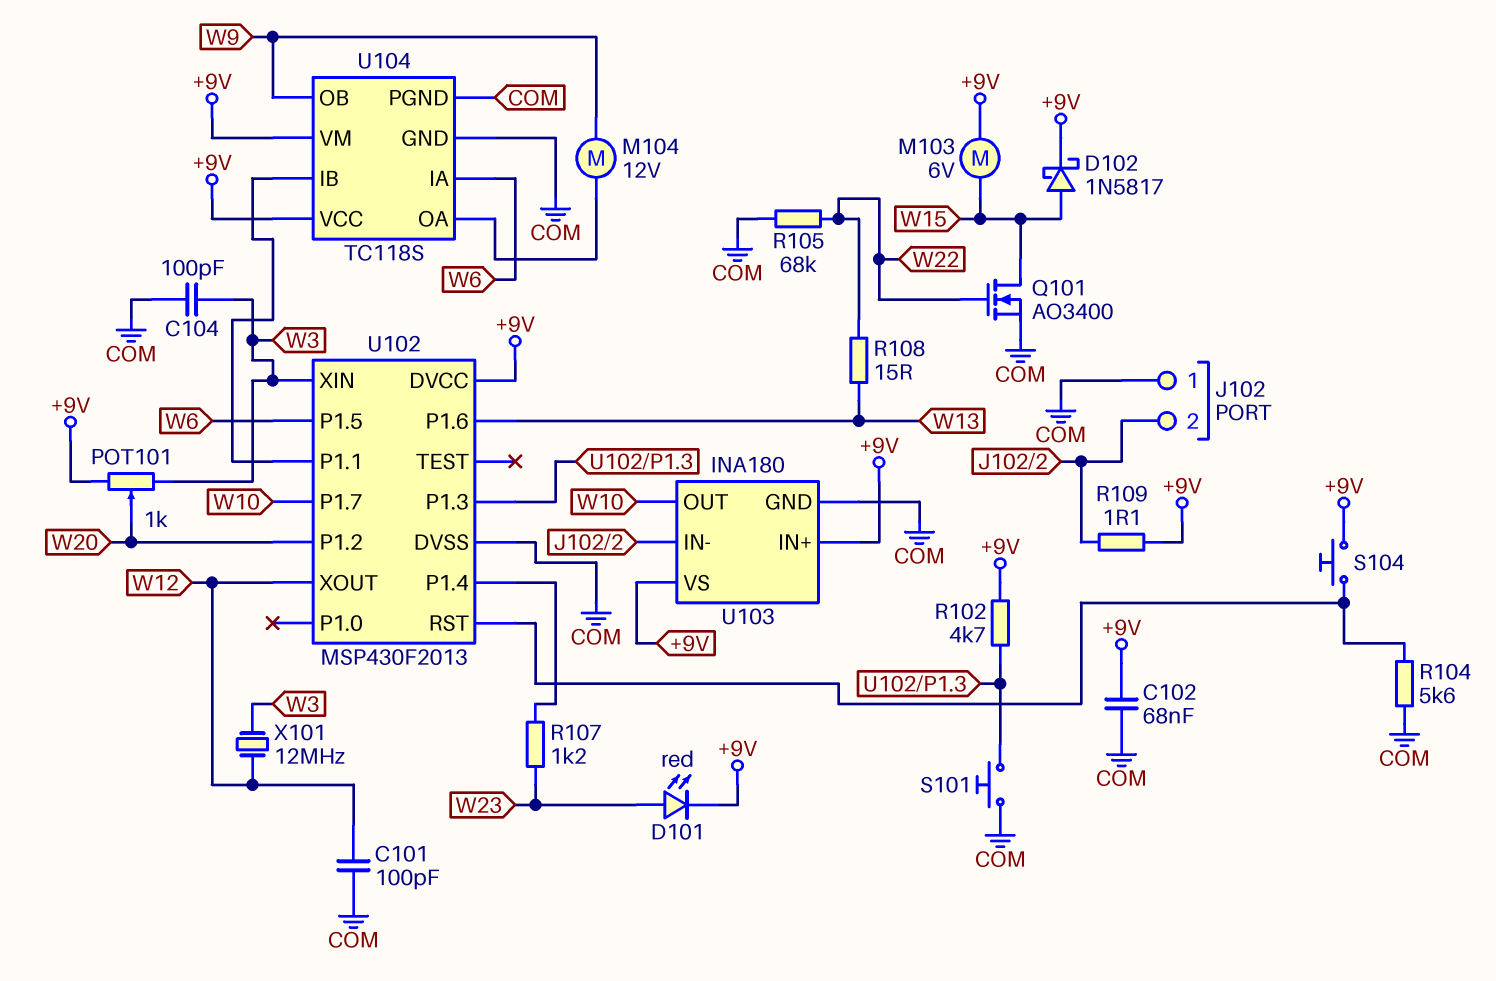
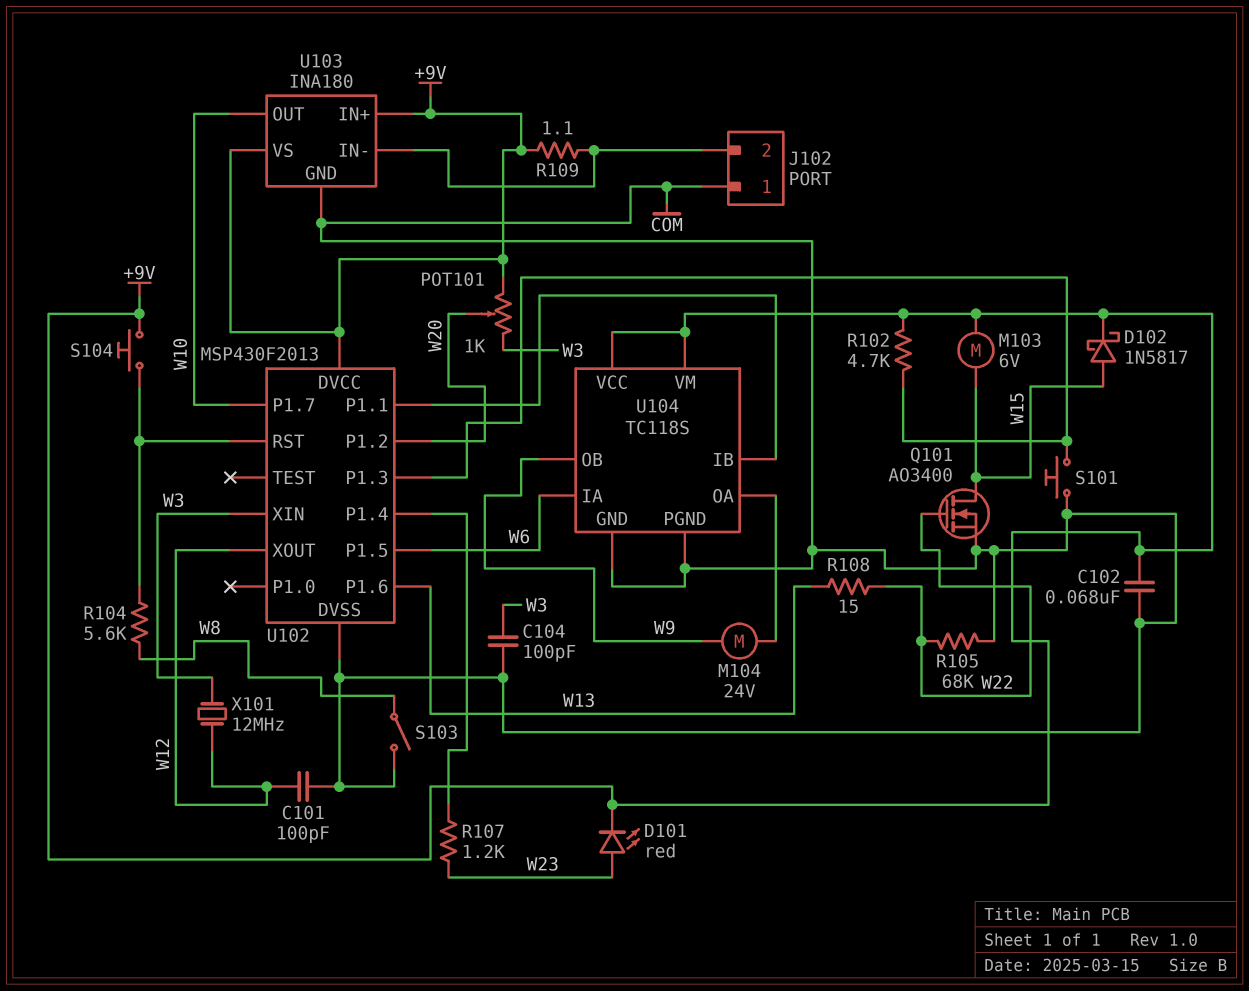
M104: motor 12V (U104/OA, W9) -> motor 24V (U104/OA, W9)
R104: 5.6k (COM, U102/RST) -> 5.6k (U102/RST, W8)
S103: none -> switch (COM, W8)

